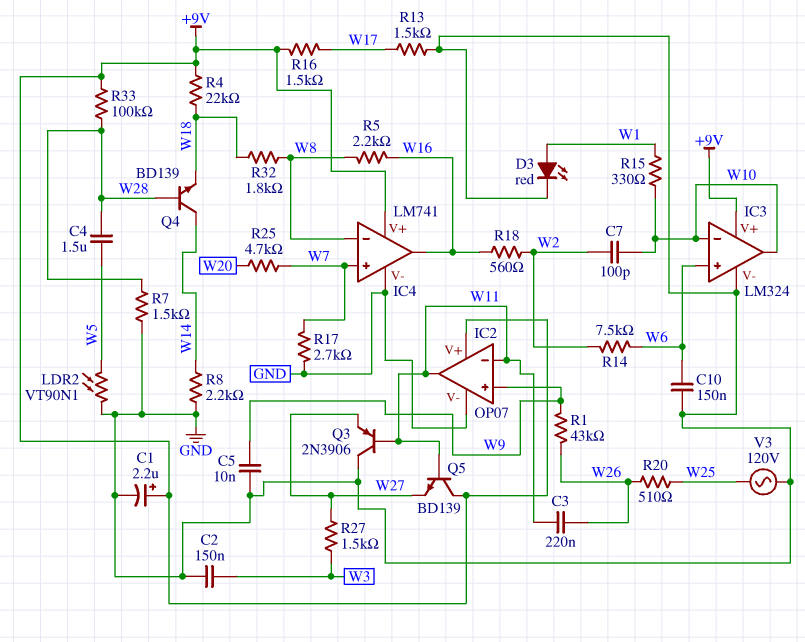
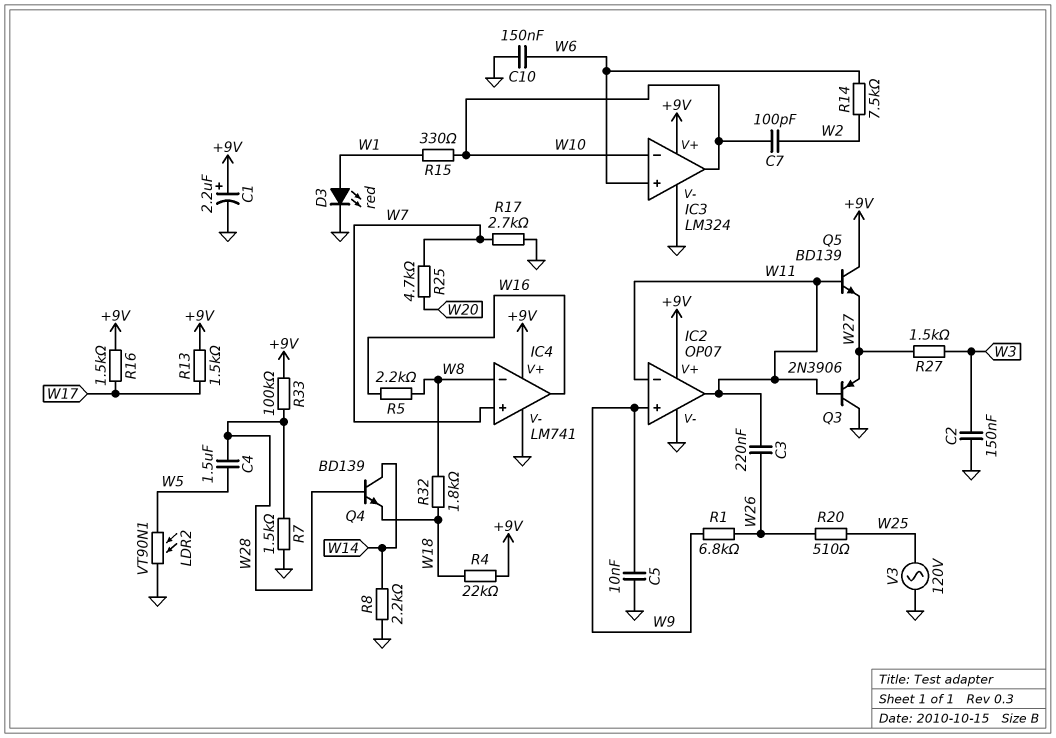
R1: 43k (W9, W26) -> 6.8k (W9, W26)
R13: 1.5k (GND, W17) -> 1.5k (+9V, W17)
R18: 560 (W2, W16) -> none

